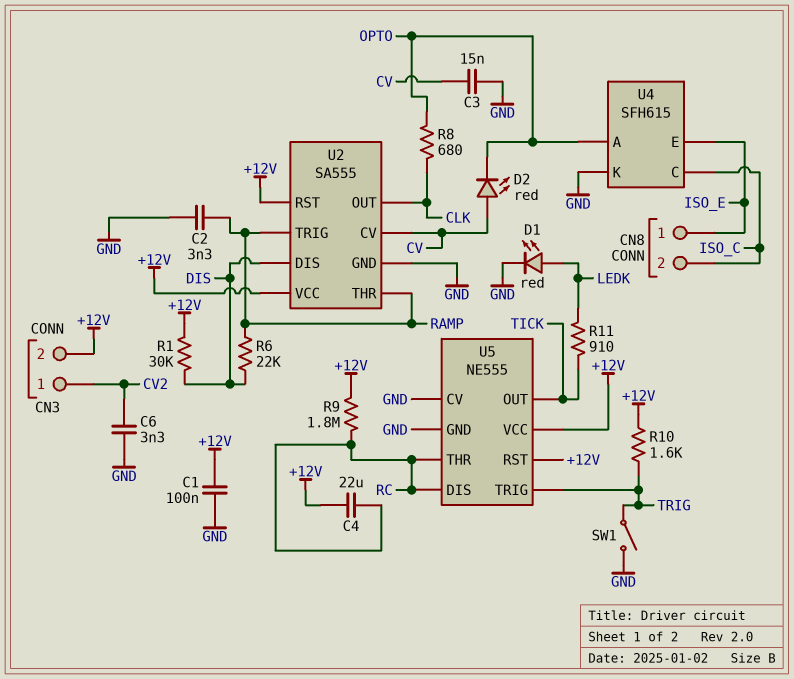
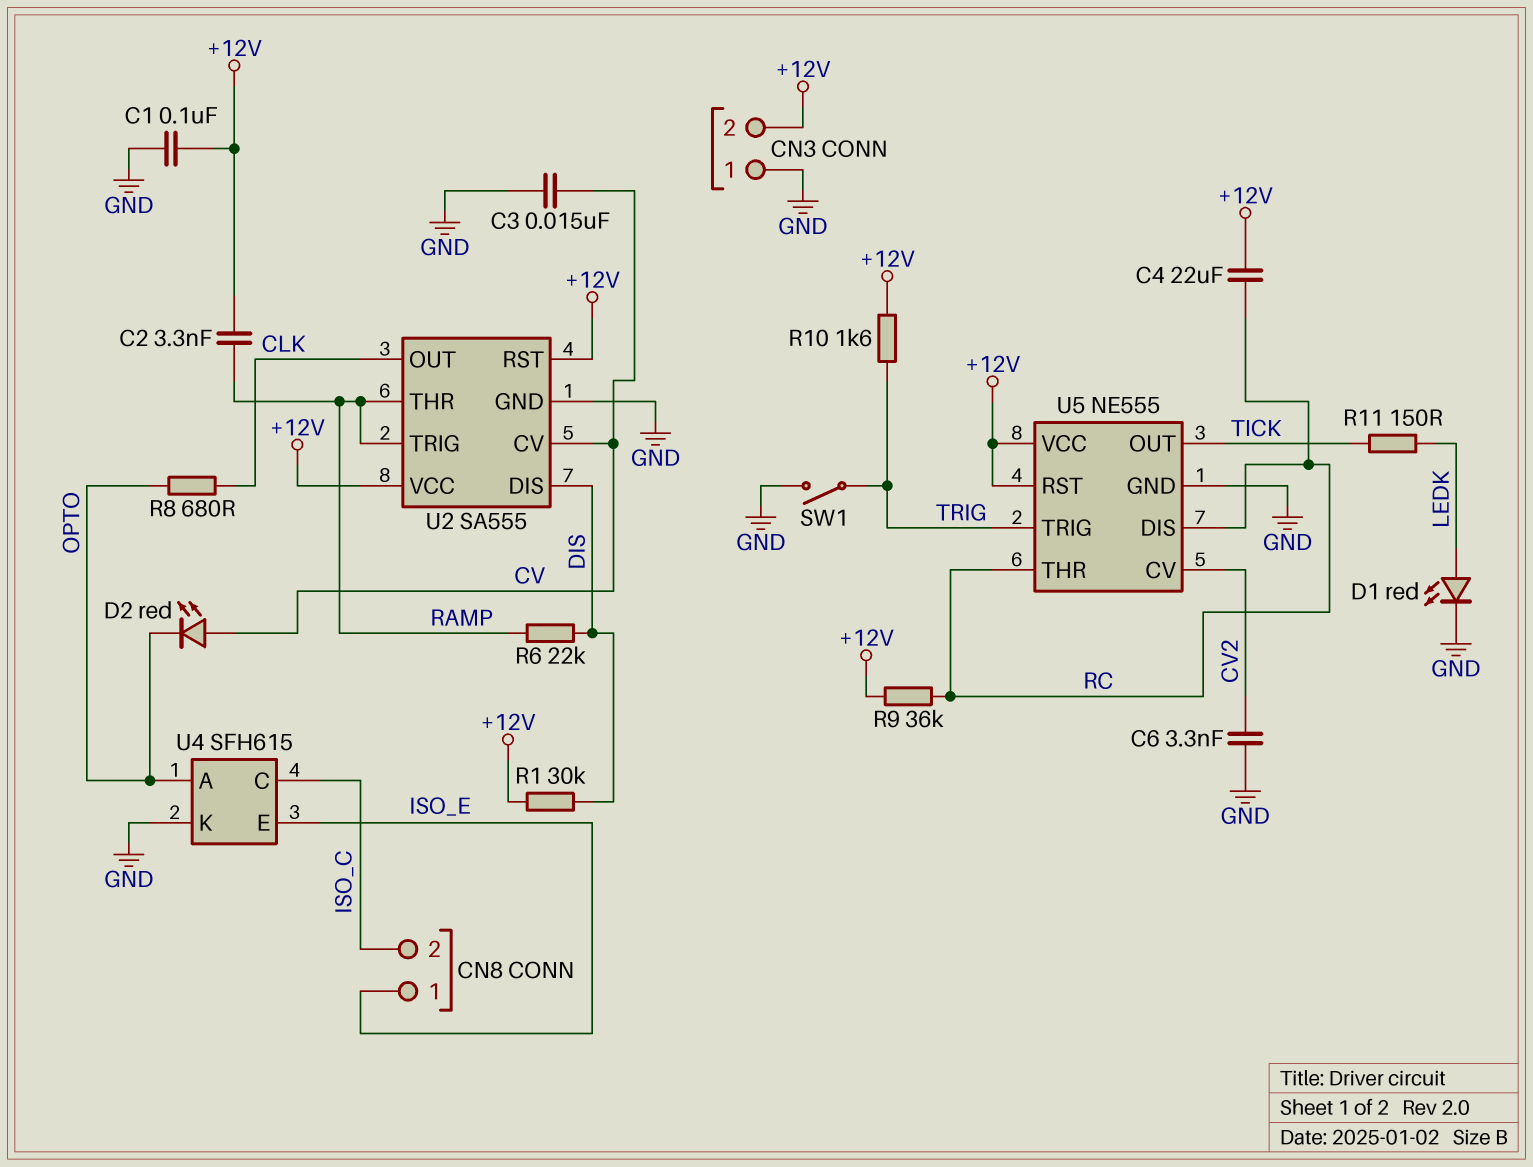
C2: 3.3nF (GND, RAMP) -> 3.3nF (+12V, RAMP)
CN3 pin 1: CV2 -> GND
R9: 1.8M (+12V, RC) -> 36k (+12V, RC)
R11: 910 (LEDK, TICK) -> 150 (LEDK, TICK)
U5 pin CV: GND -> CV2

